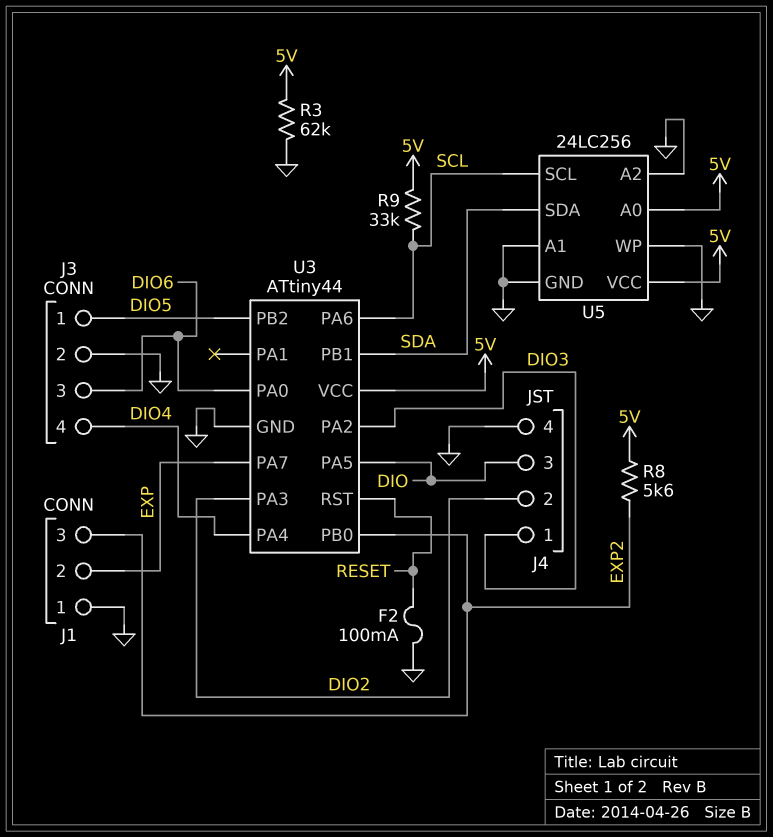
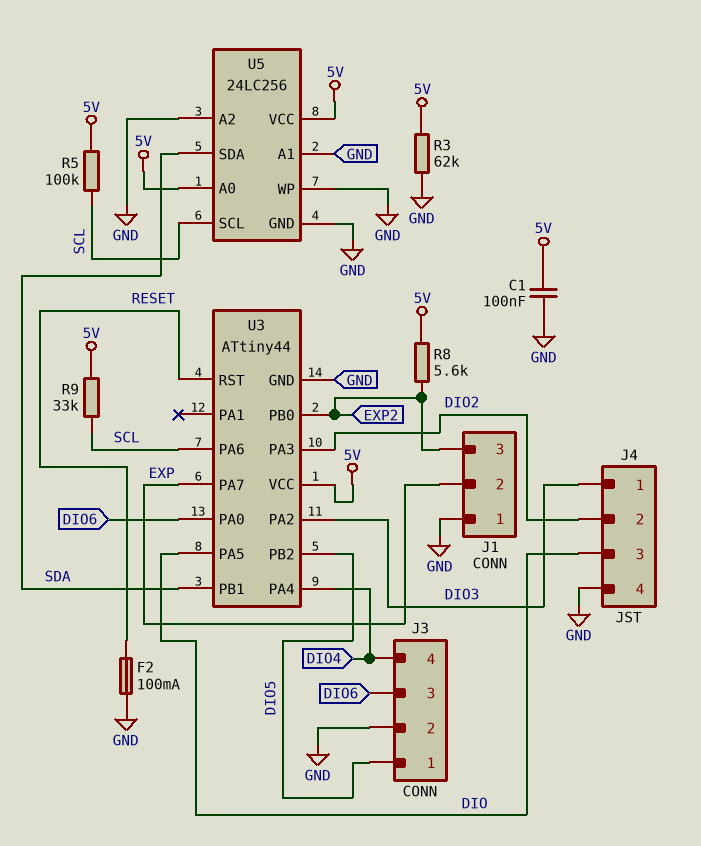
C1: none -> 100nF (5V, GND)
R5: none -> 100k (5V, SCL)

